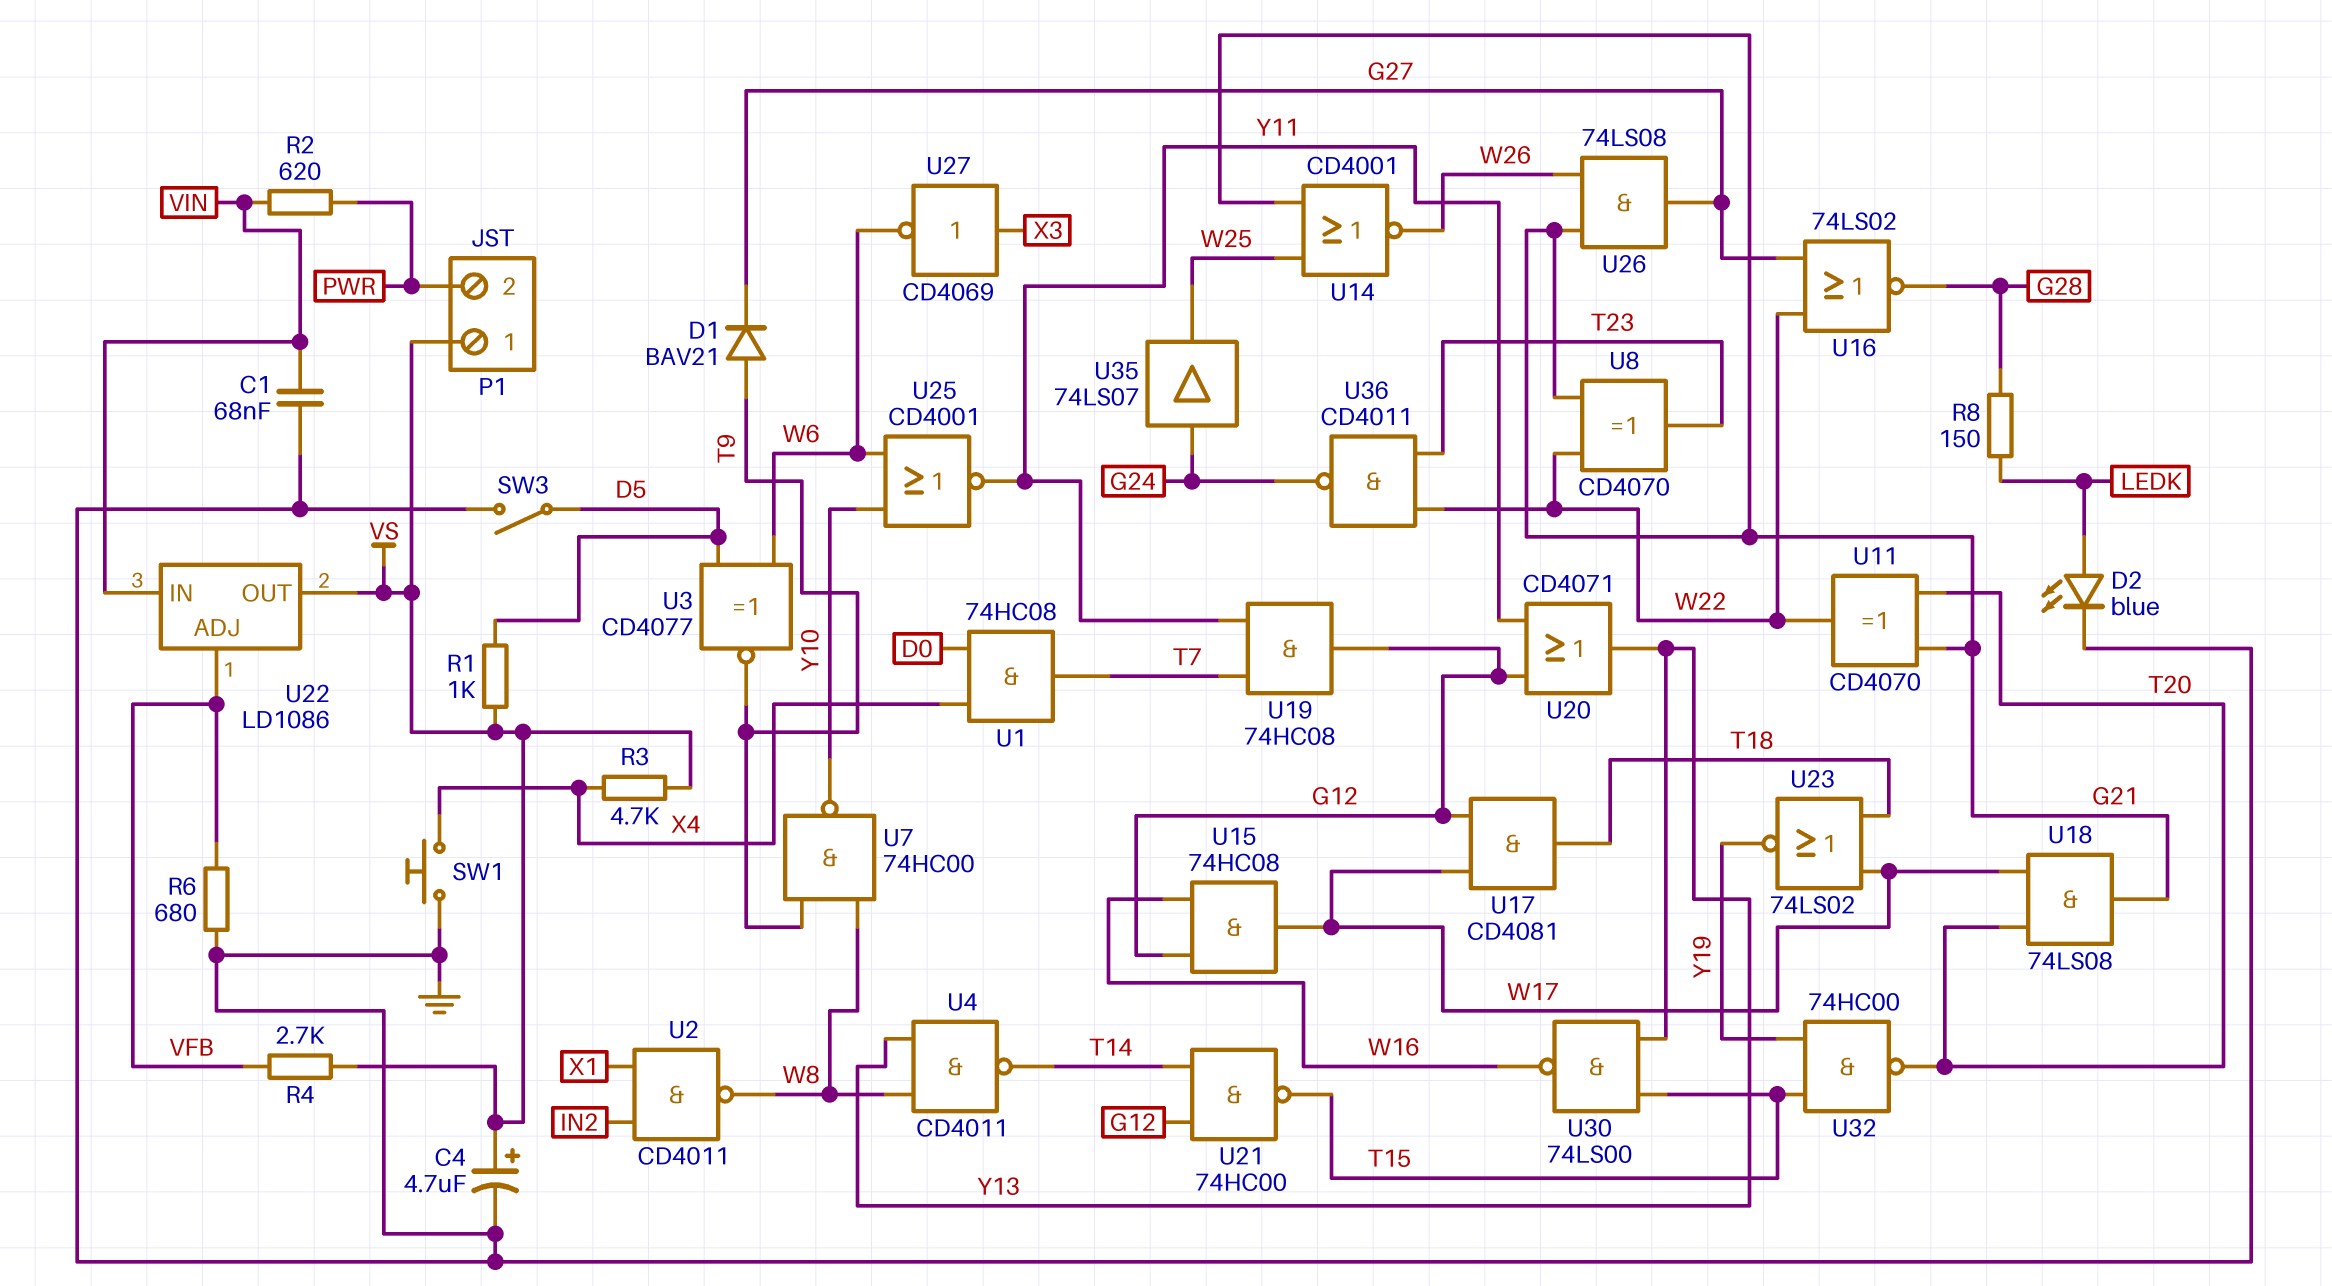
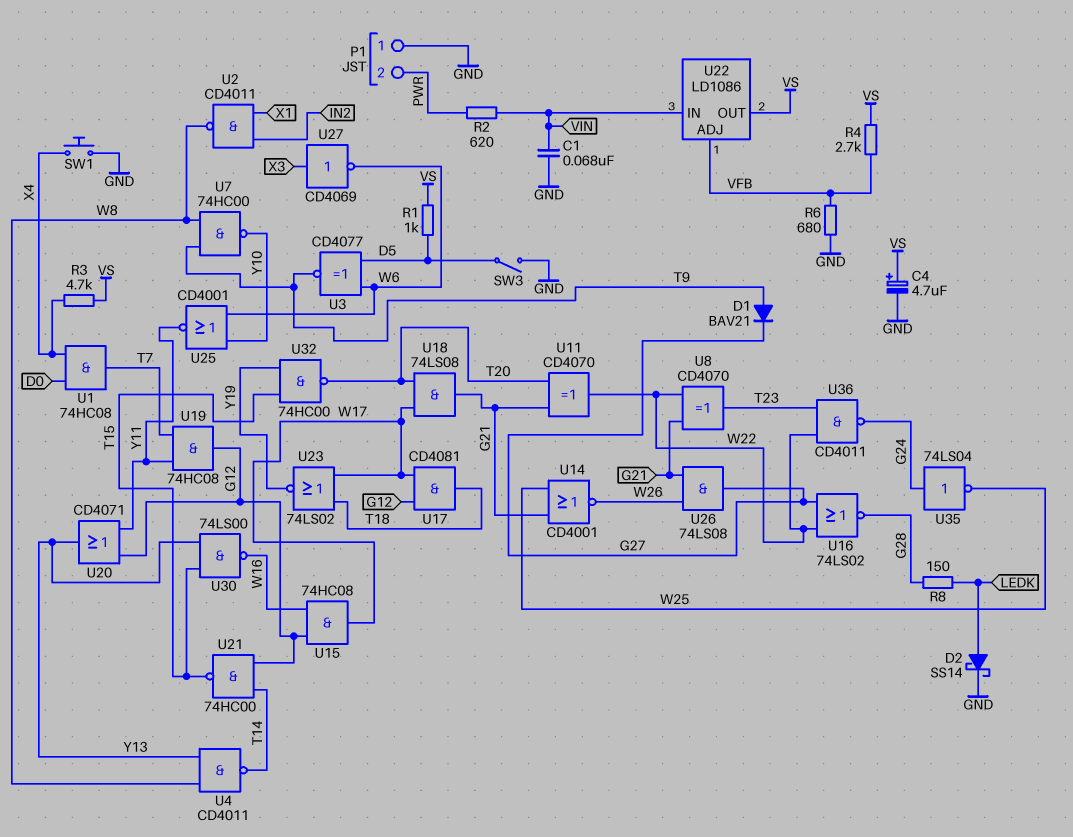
D2: LED blue (A LEDK, K GND) -> schottky SS14 (A LEDK, K GND)
P1 pin 1: VS -> GND
U35: buffer 74LS07 (in G24, out W25) -> NOT 74LS04 (in G24, out W25)

